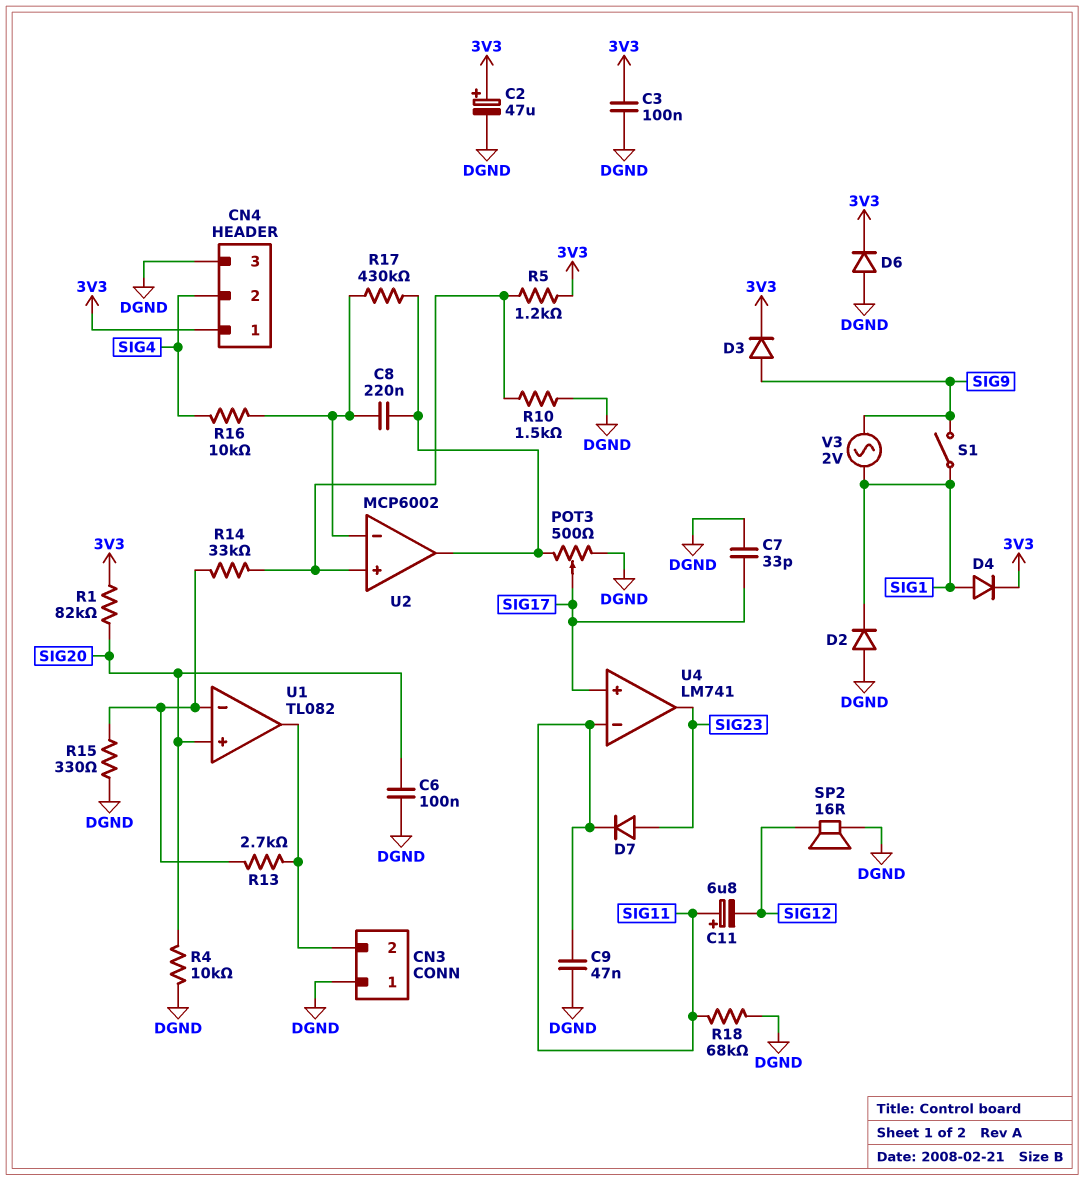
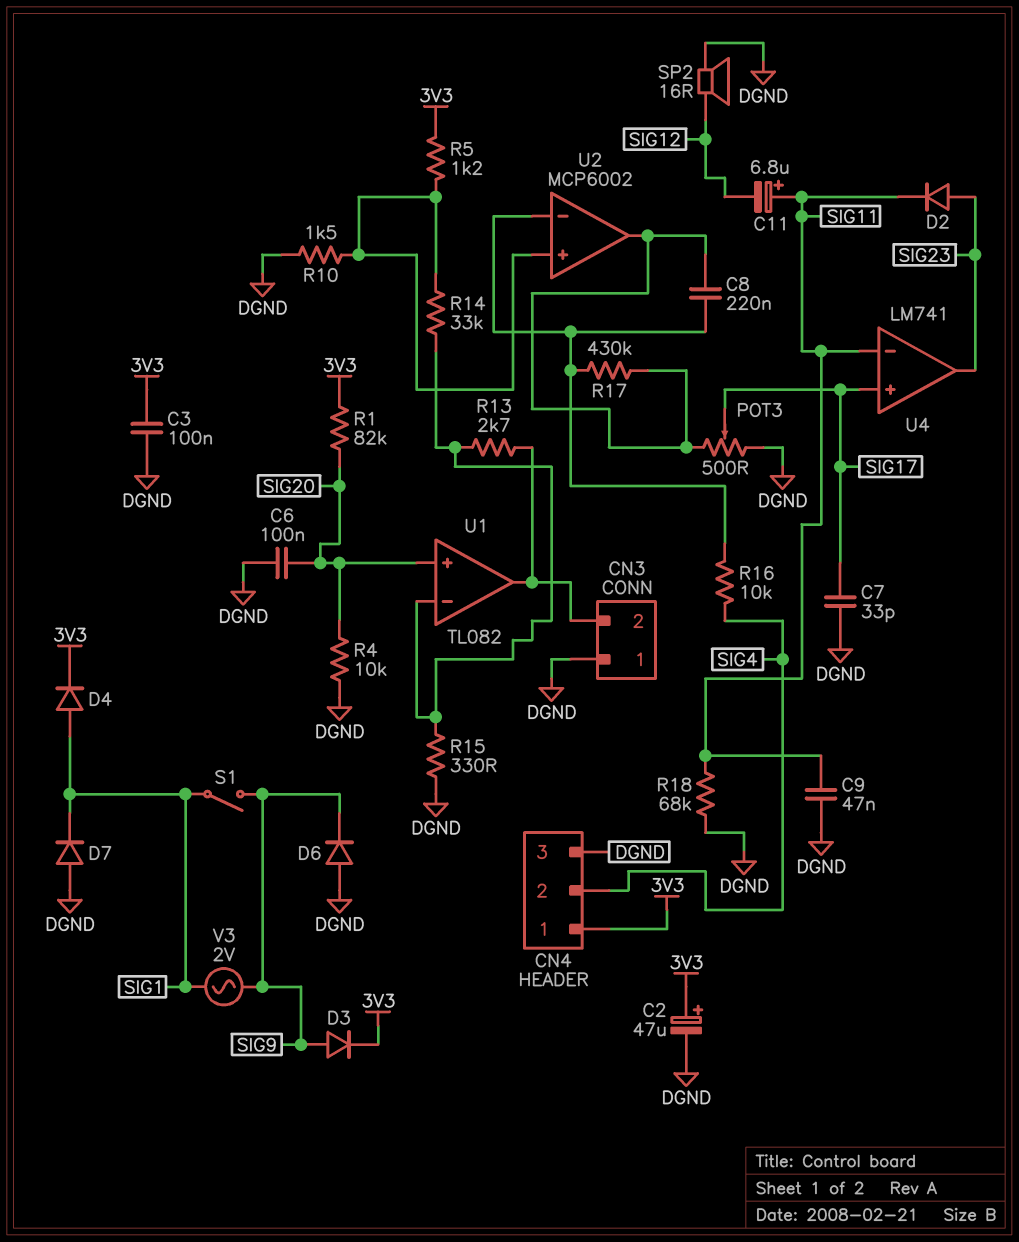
D2: diode (A DGND, K SIG1) -> diode (A SIG23, K SIG11)
D6: diode (A DGND, K 3V3) -> diode (A DGND, K SIG9)
D7: diode (A SIG23, K SIG11) -> diode (A DGND, K SIG1)

